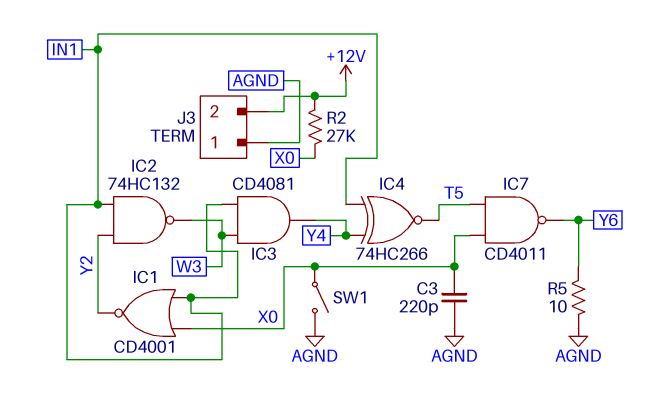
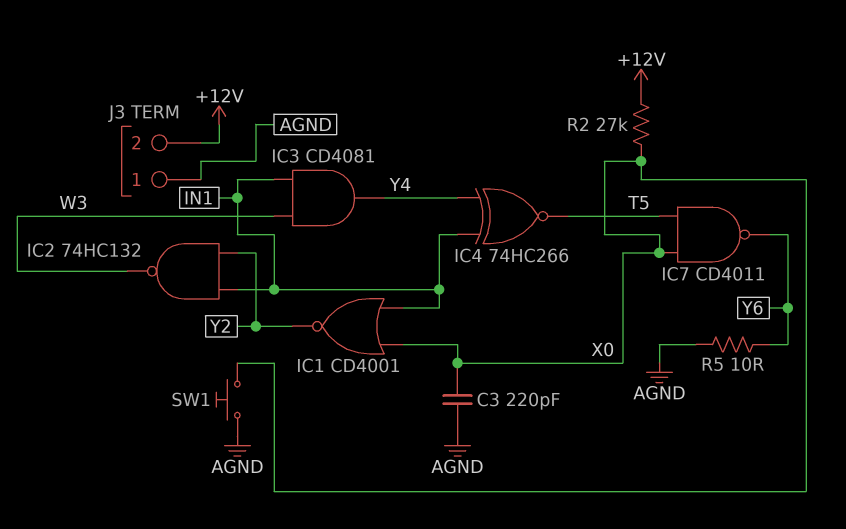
SW1: switch (AGND, X0) -> button (AGND, X0)

